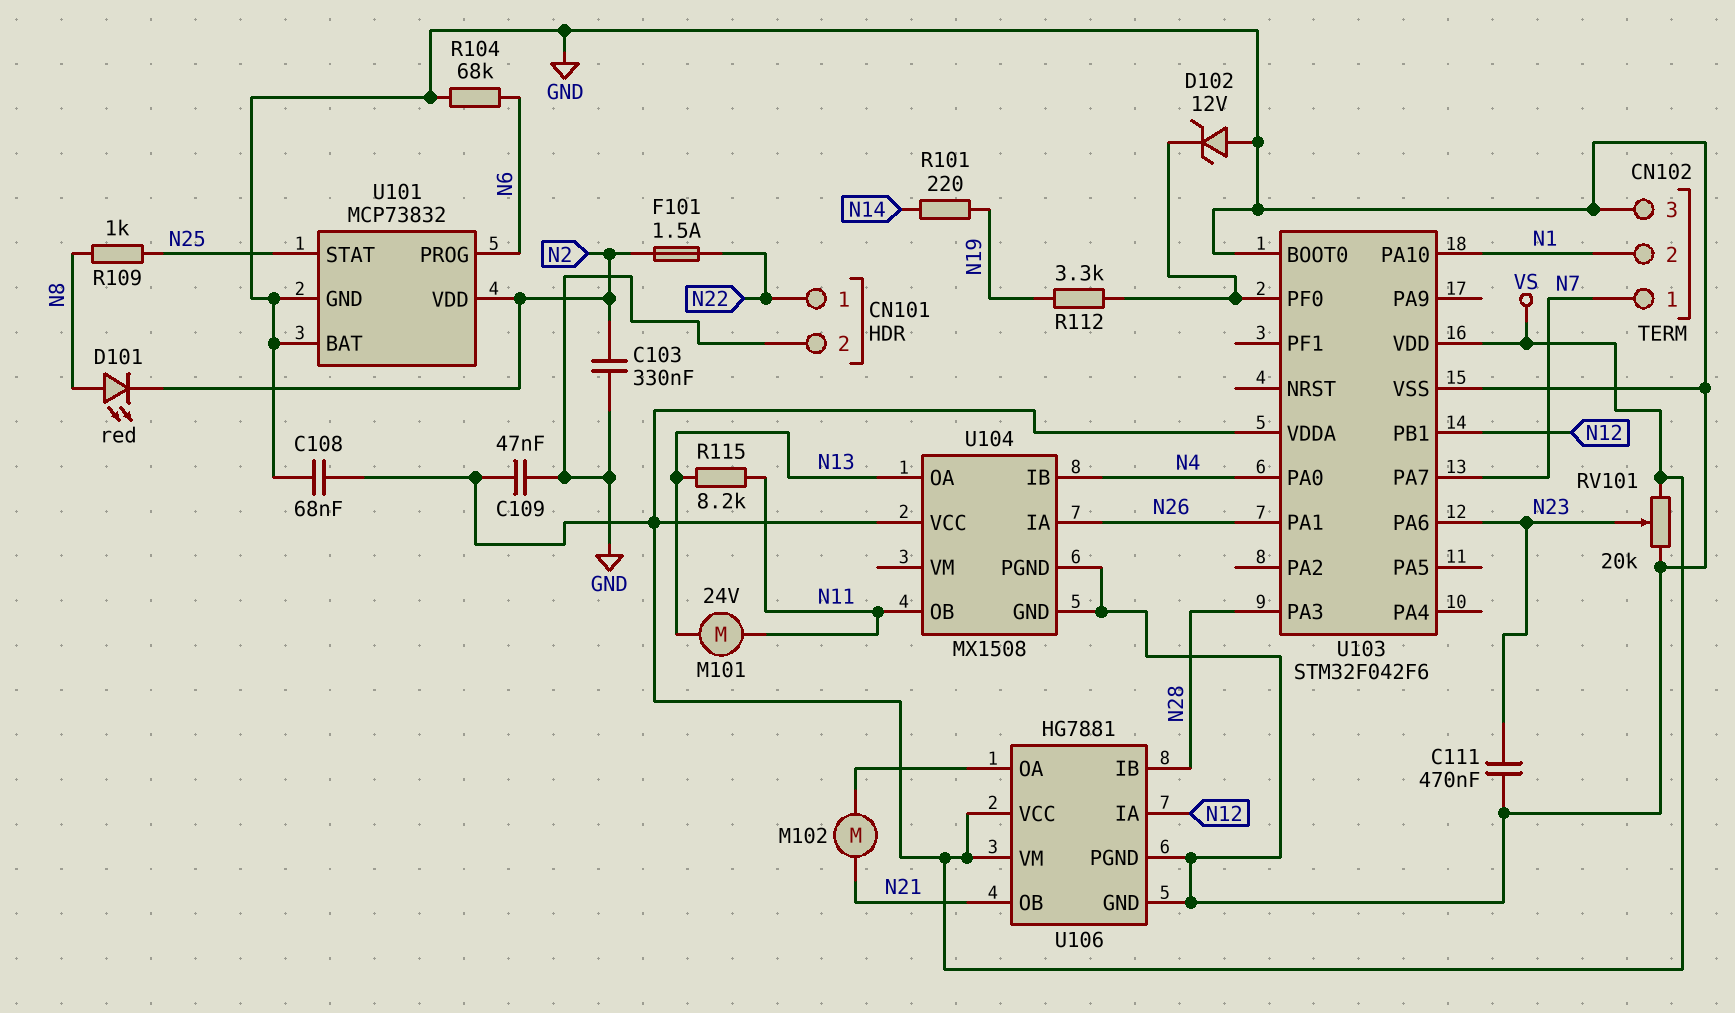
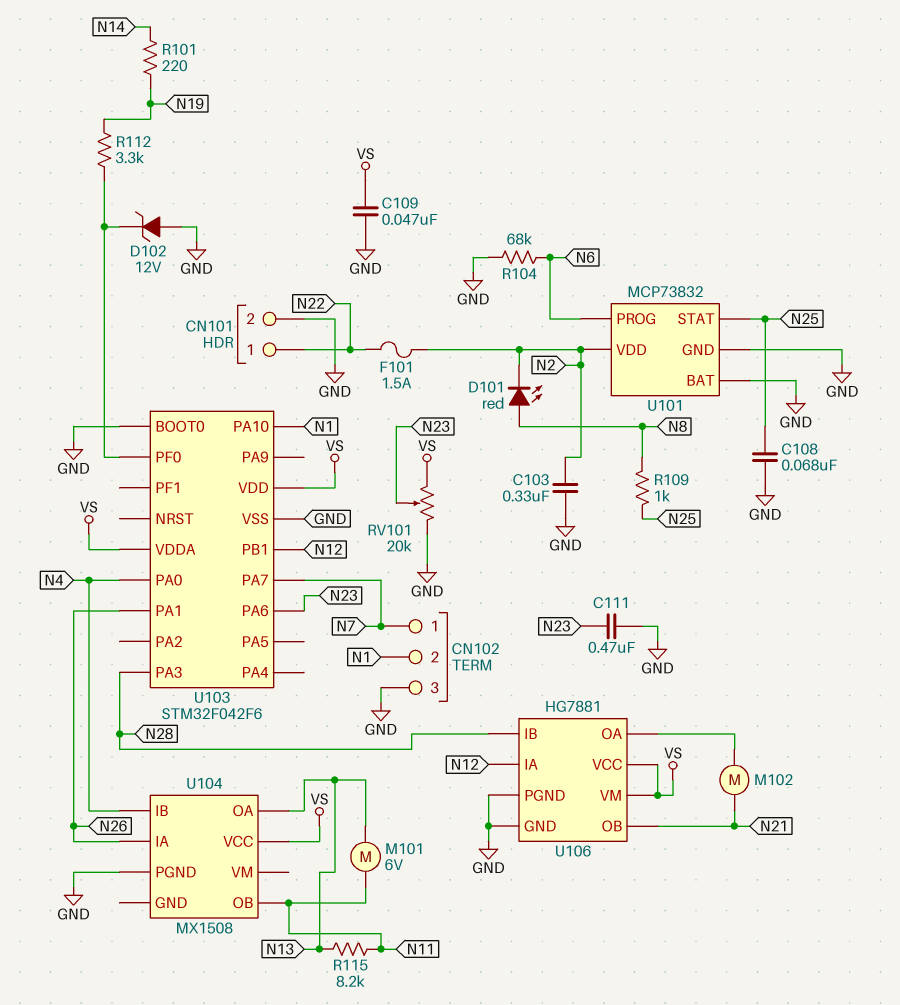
C108: 68nF (GND, VS) -> 68nF (GND, N25)
M101: motor 24V (N11, N13) -> motor 6V (N11, N13)
U104 pin GND: GND -> none

